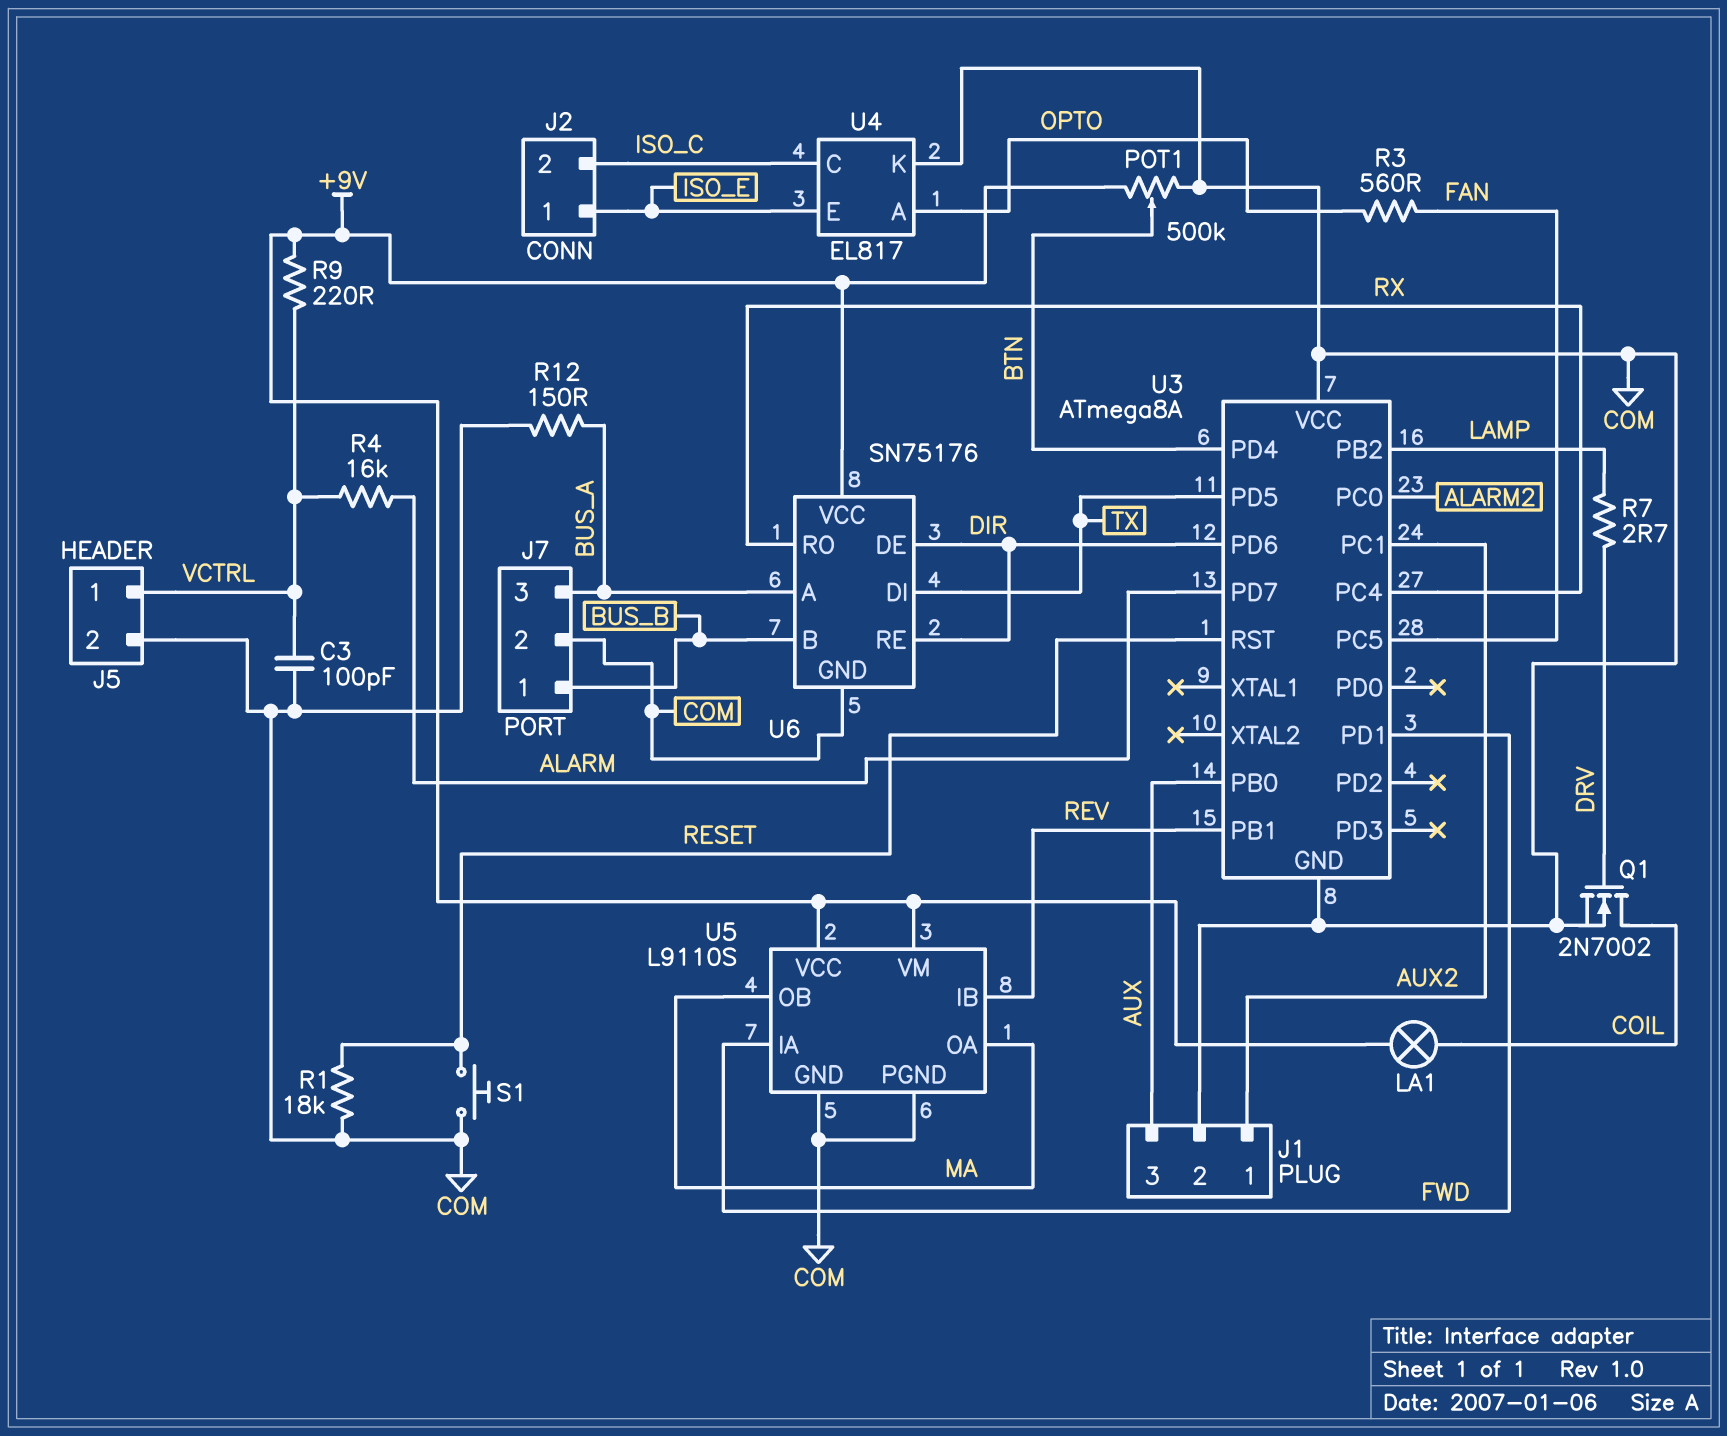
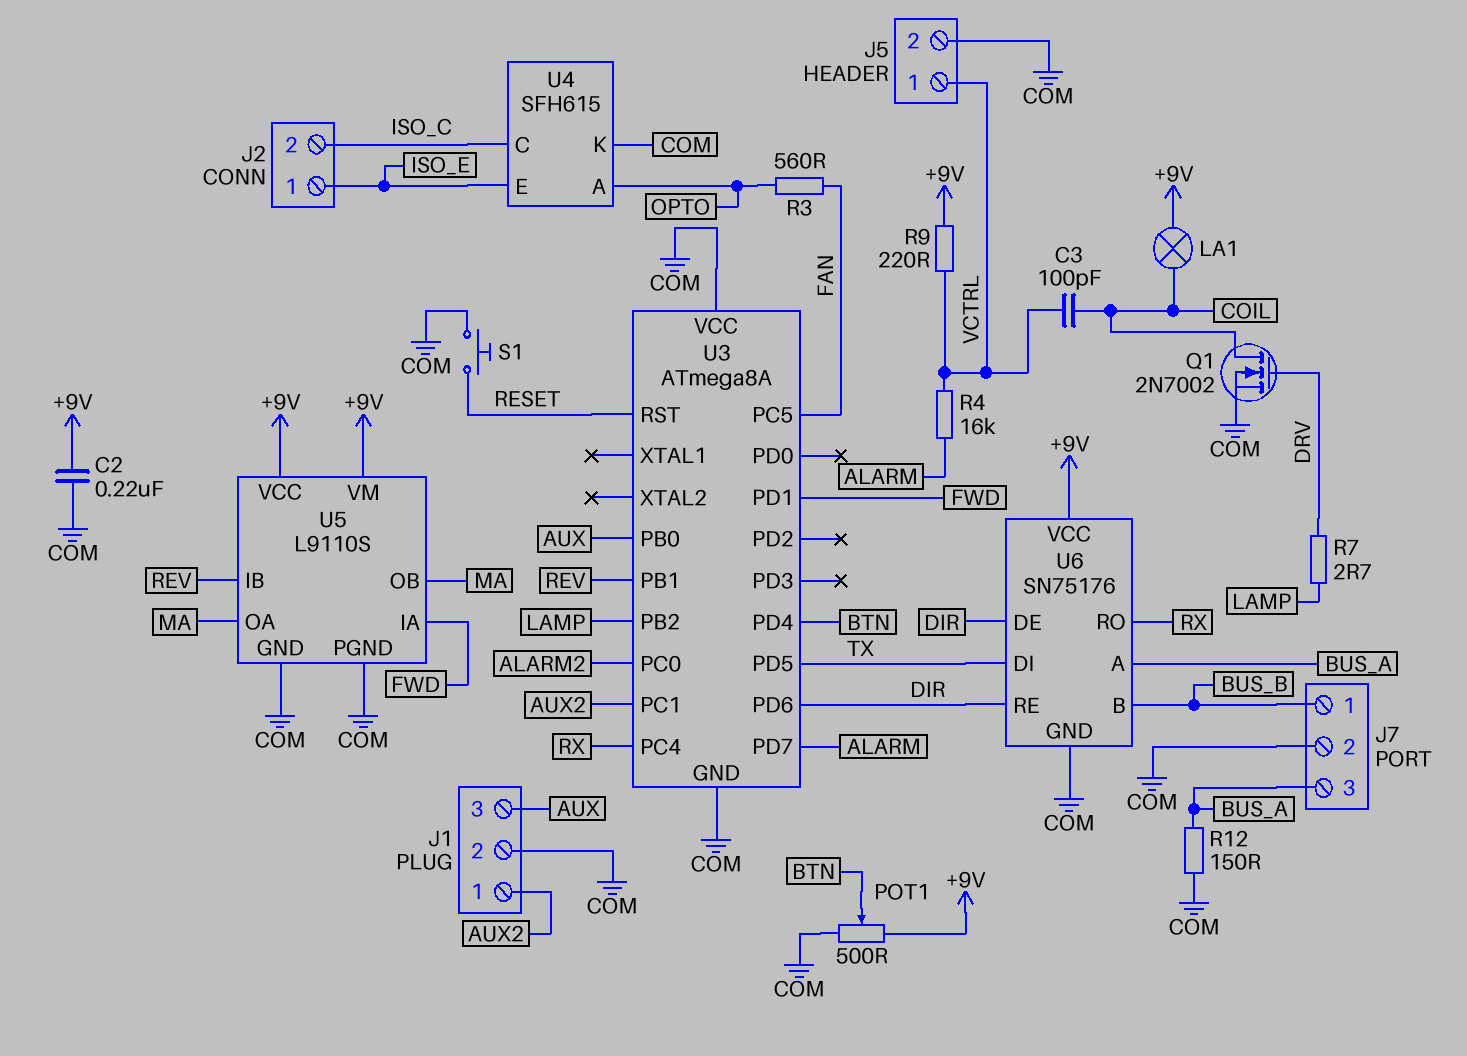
C2: none -> 220nF (+9V, COM)
C3: 100pF (COM, VCTRL) -> 100pF (COIL, VCTRL)
POT1: 500k (+9V, COM, wiper BTN) -> 500 (+9V, COM, wiper BTN)
R1: 18k (COM, RESET) -> none
U4: EL817 -> SFH615

